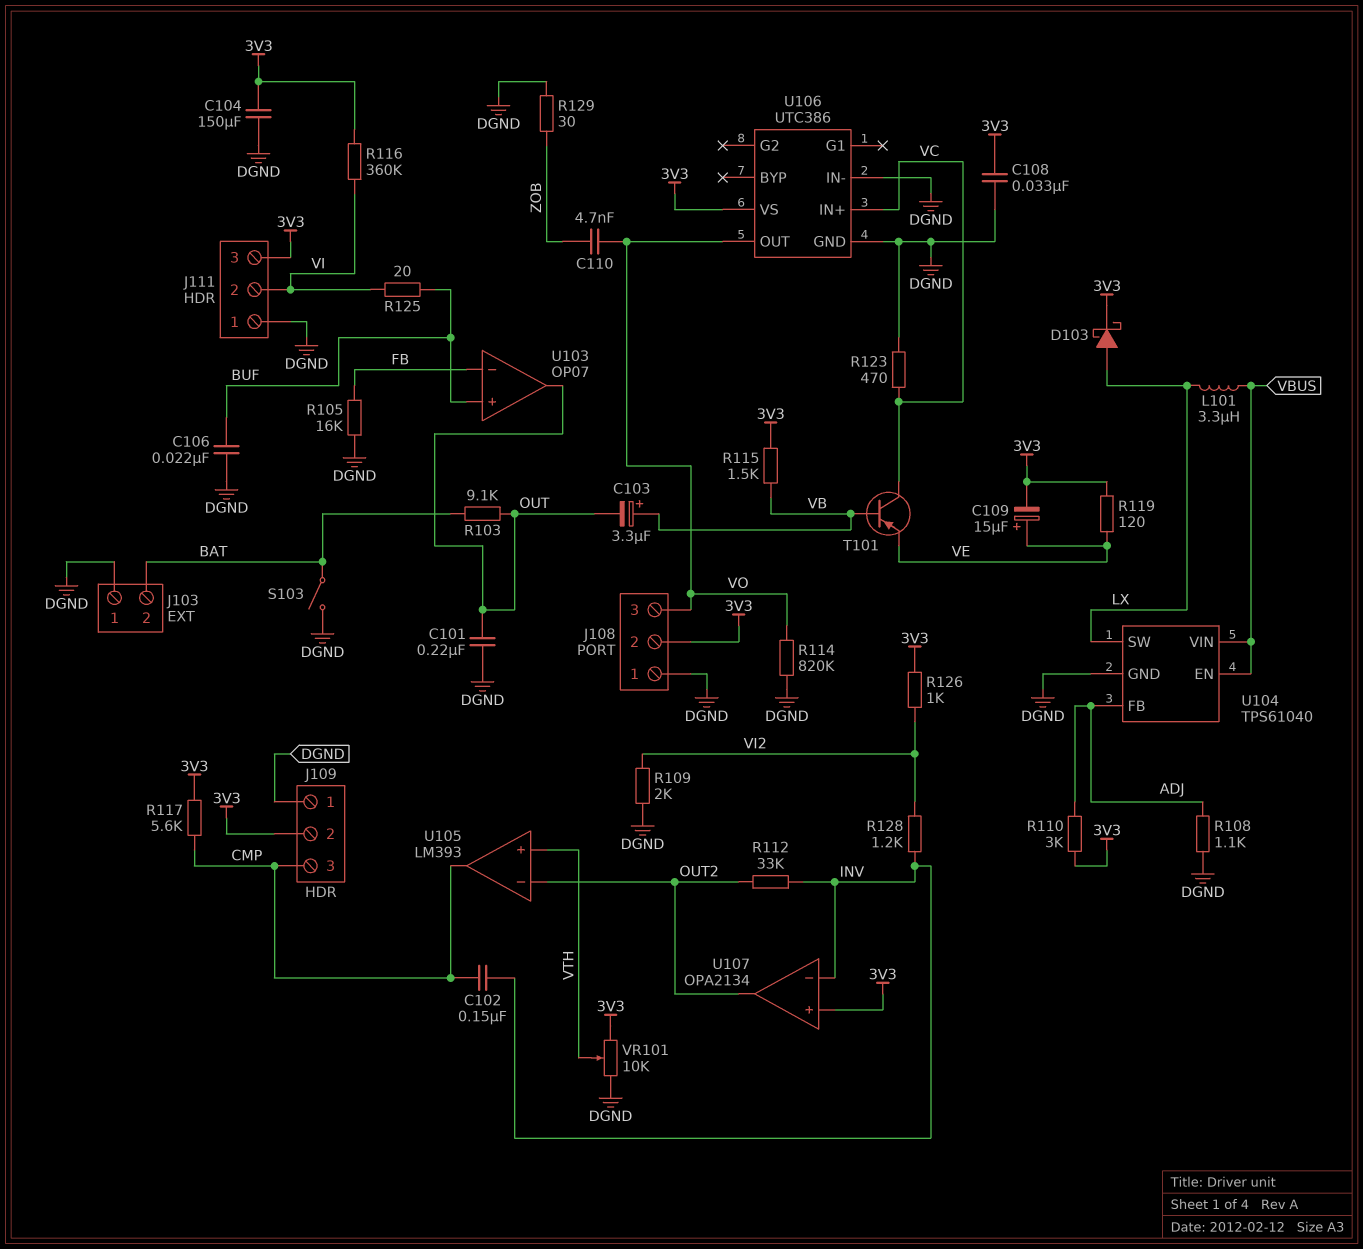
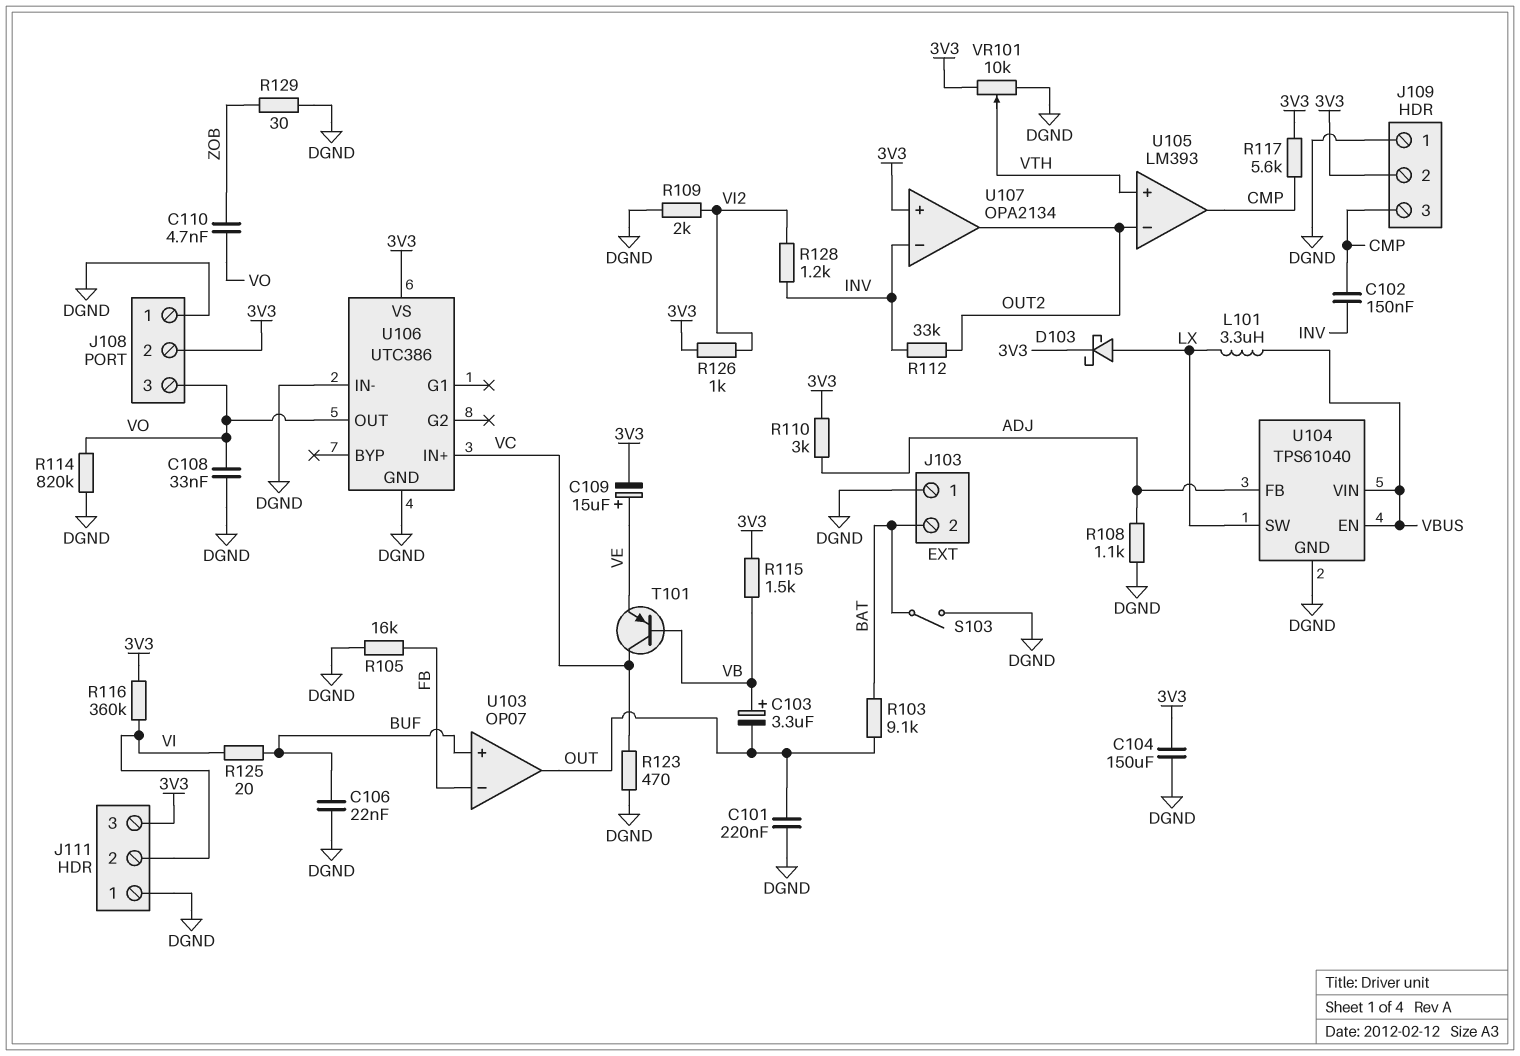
C108: 33nF (3V3, DGND) -> 33nF (DGND, VO)
R119: 120 (3V3, VE) -> none

